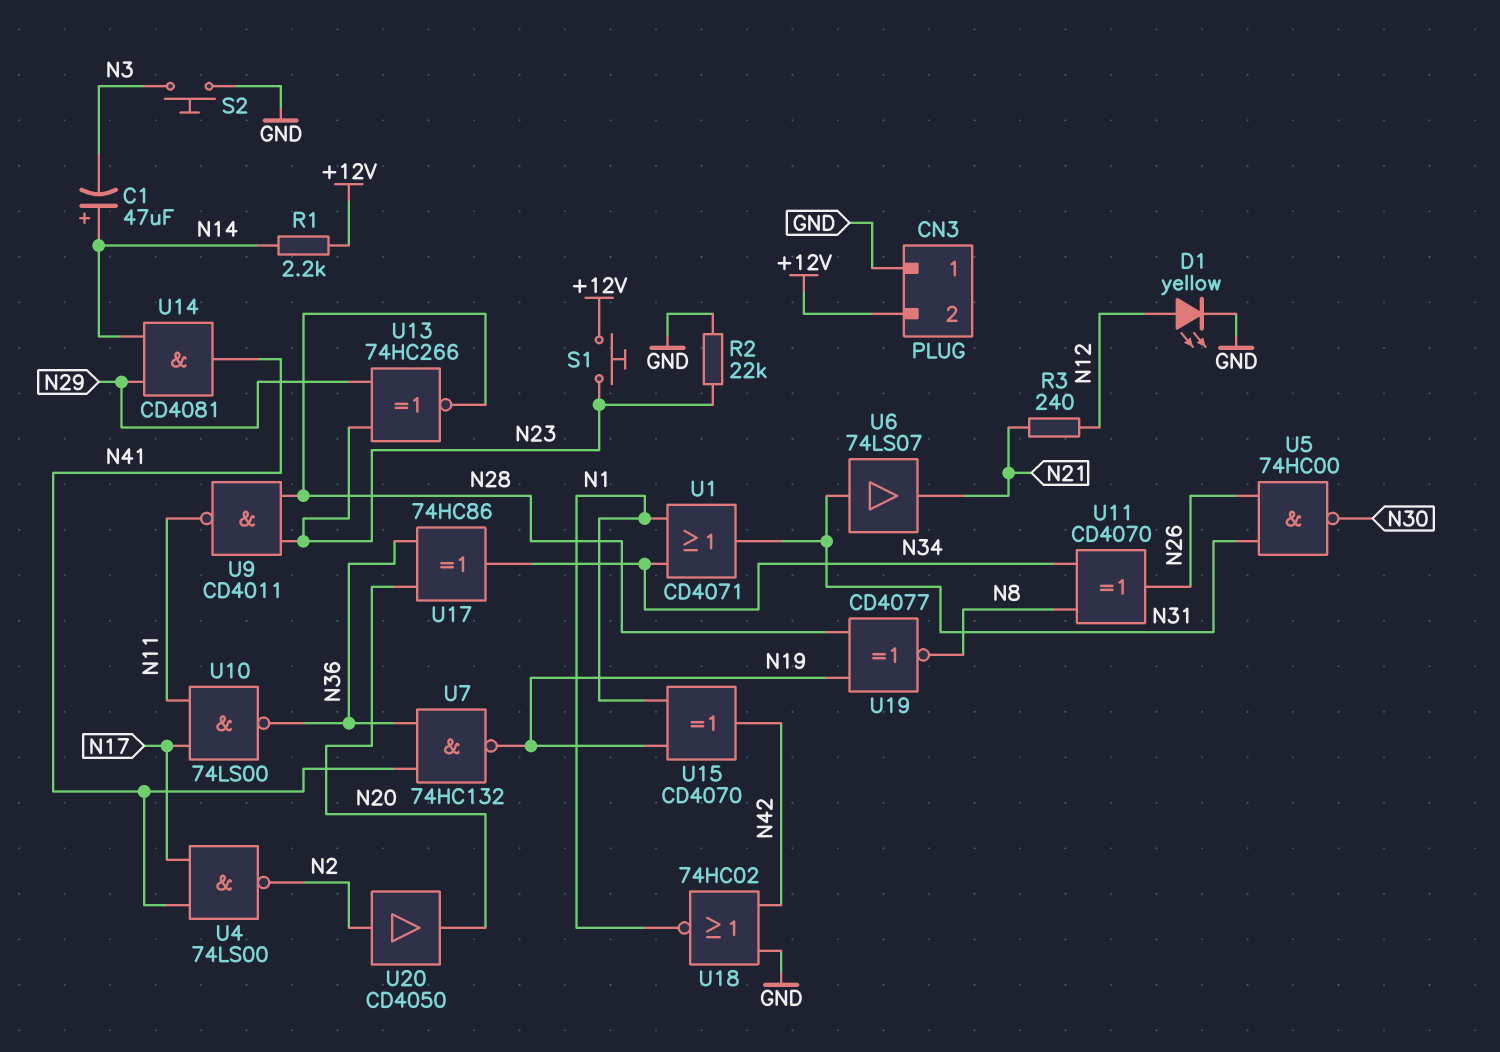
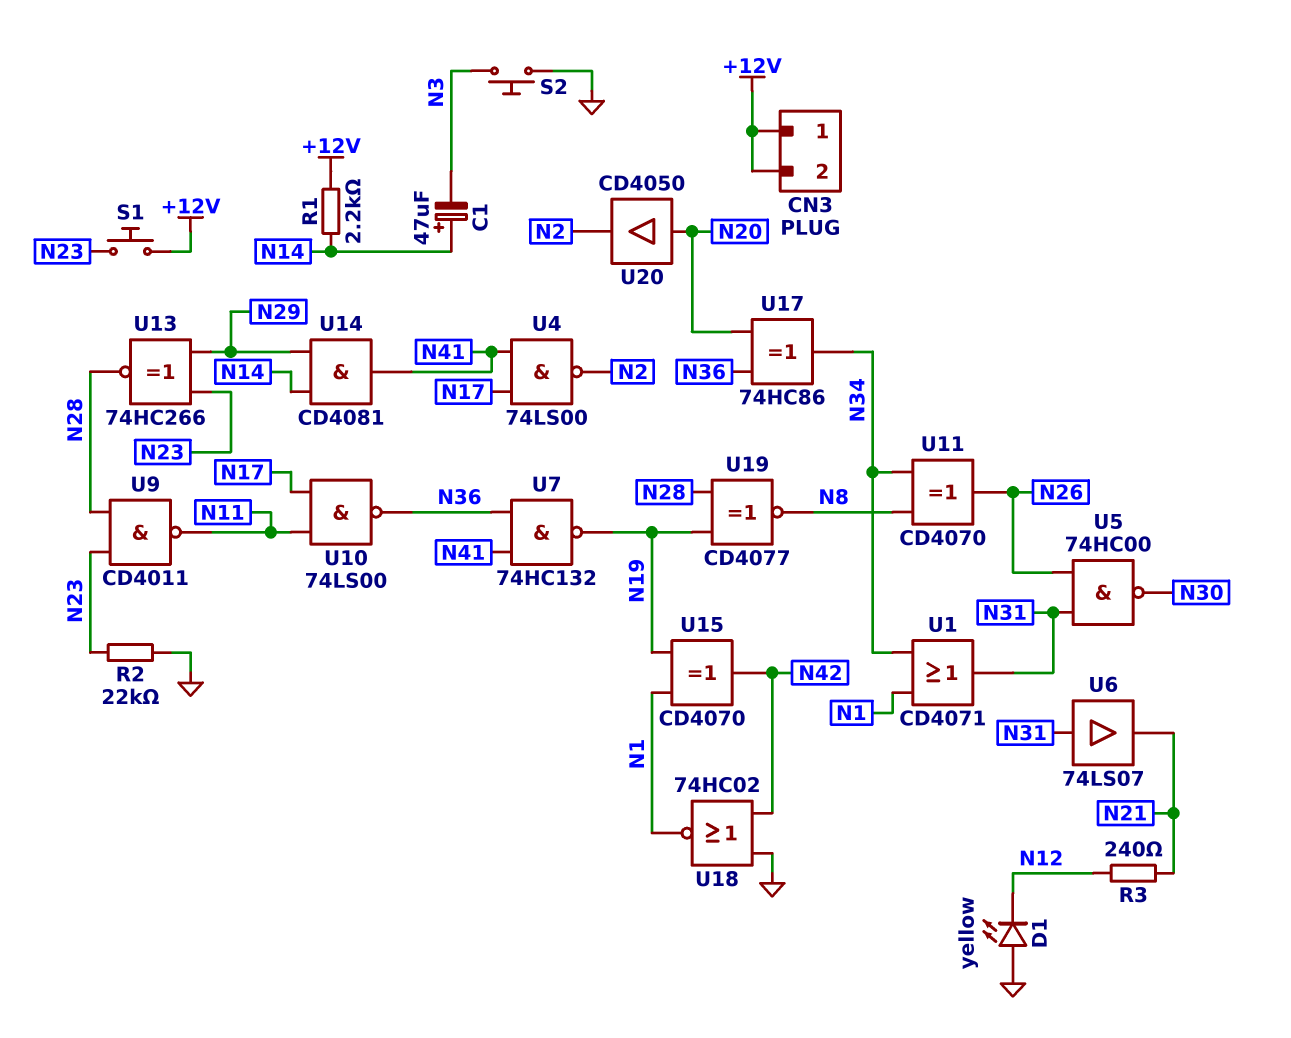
CN3 pin 1: GND -> +12V
D1: LED yellow (A N12, K GND) -> LED yellow (A GND, K N12)
U20: buffer CD4050 (in N2, out N20) -> buffer CD4050 (in N20, out N2)

